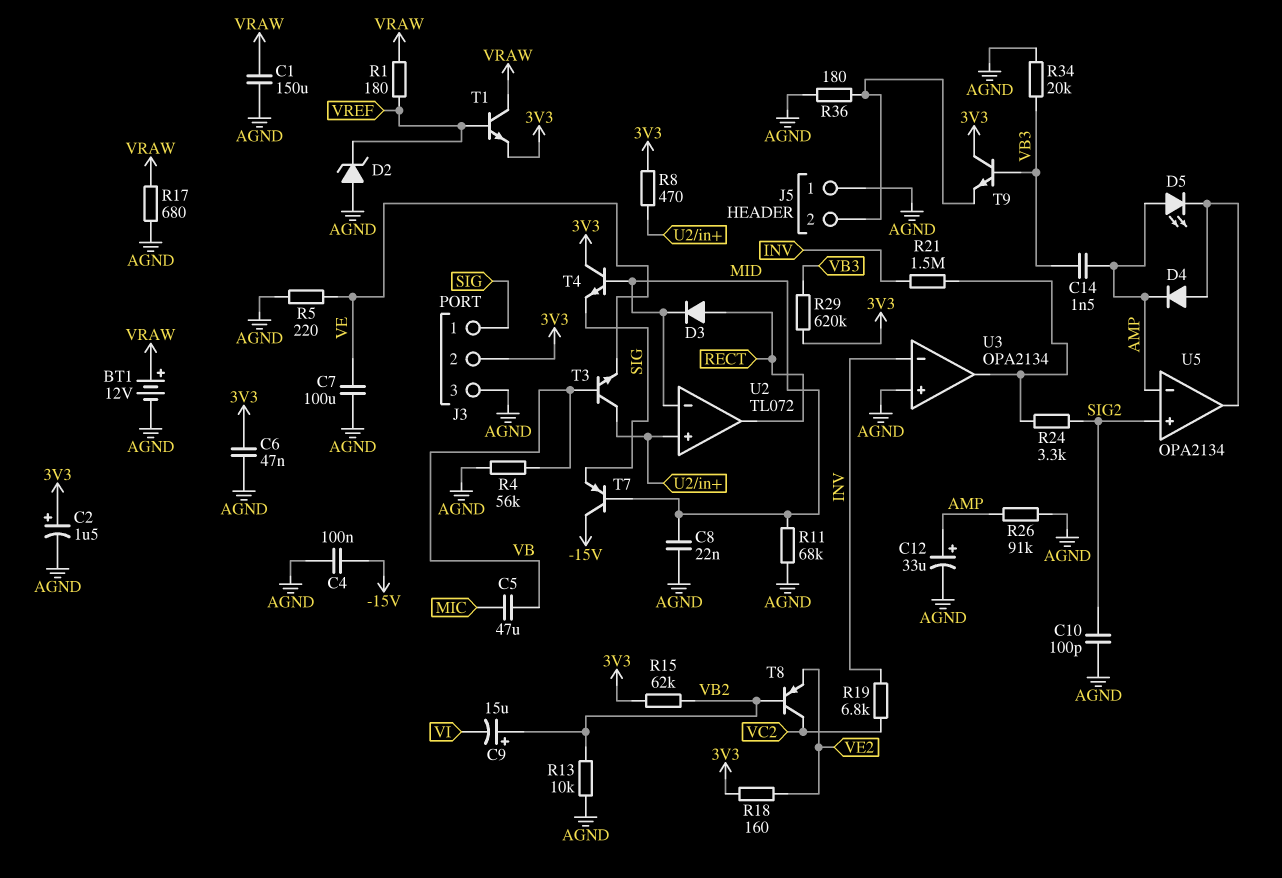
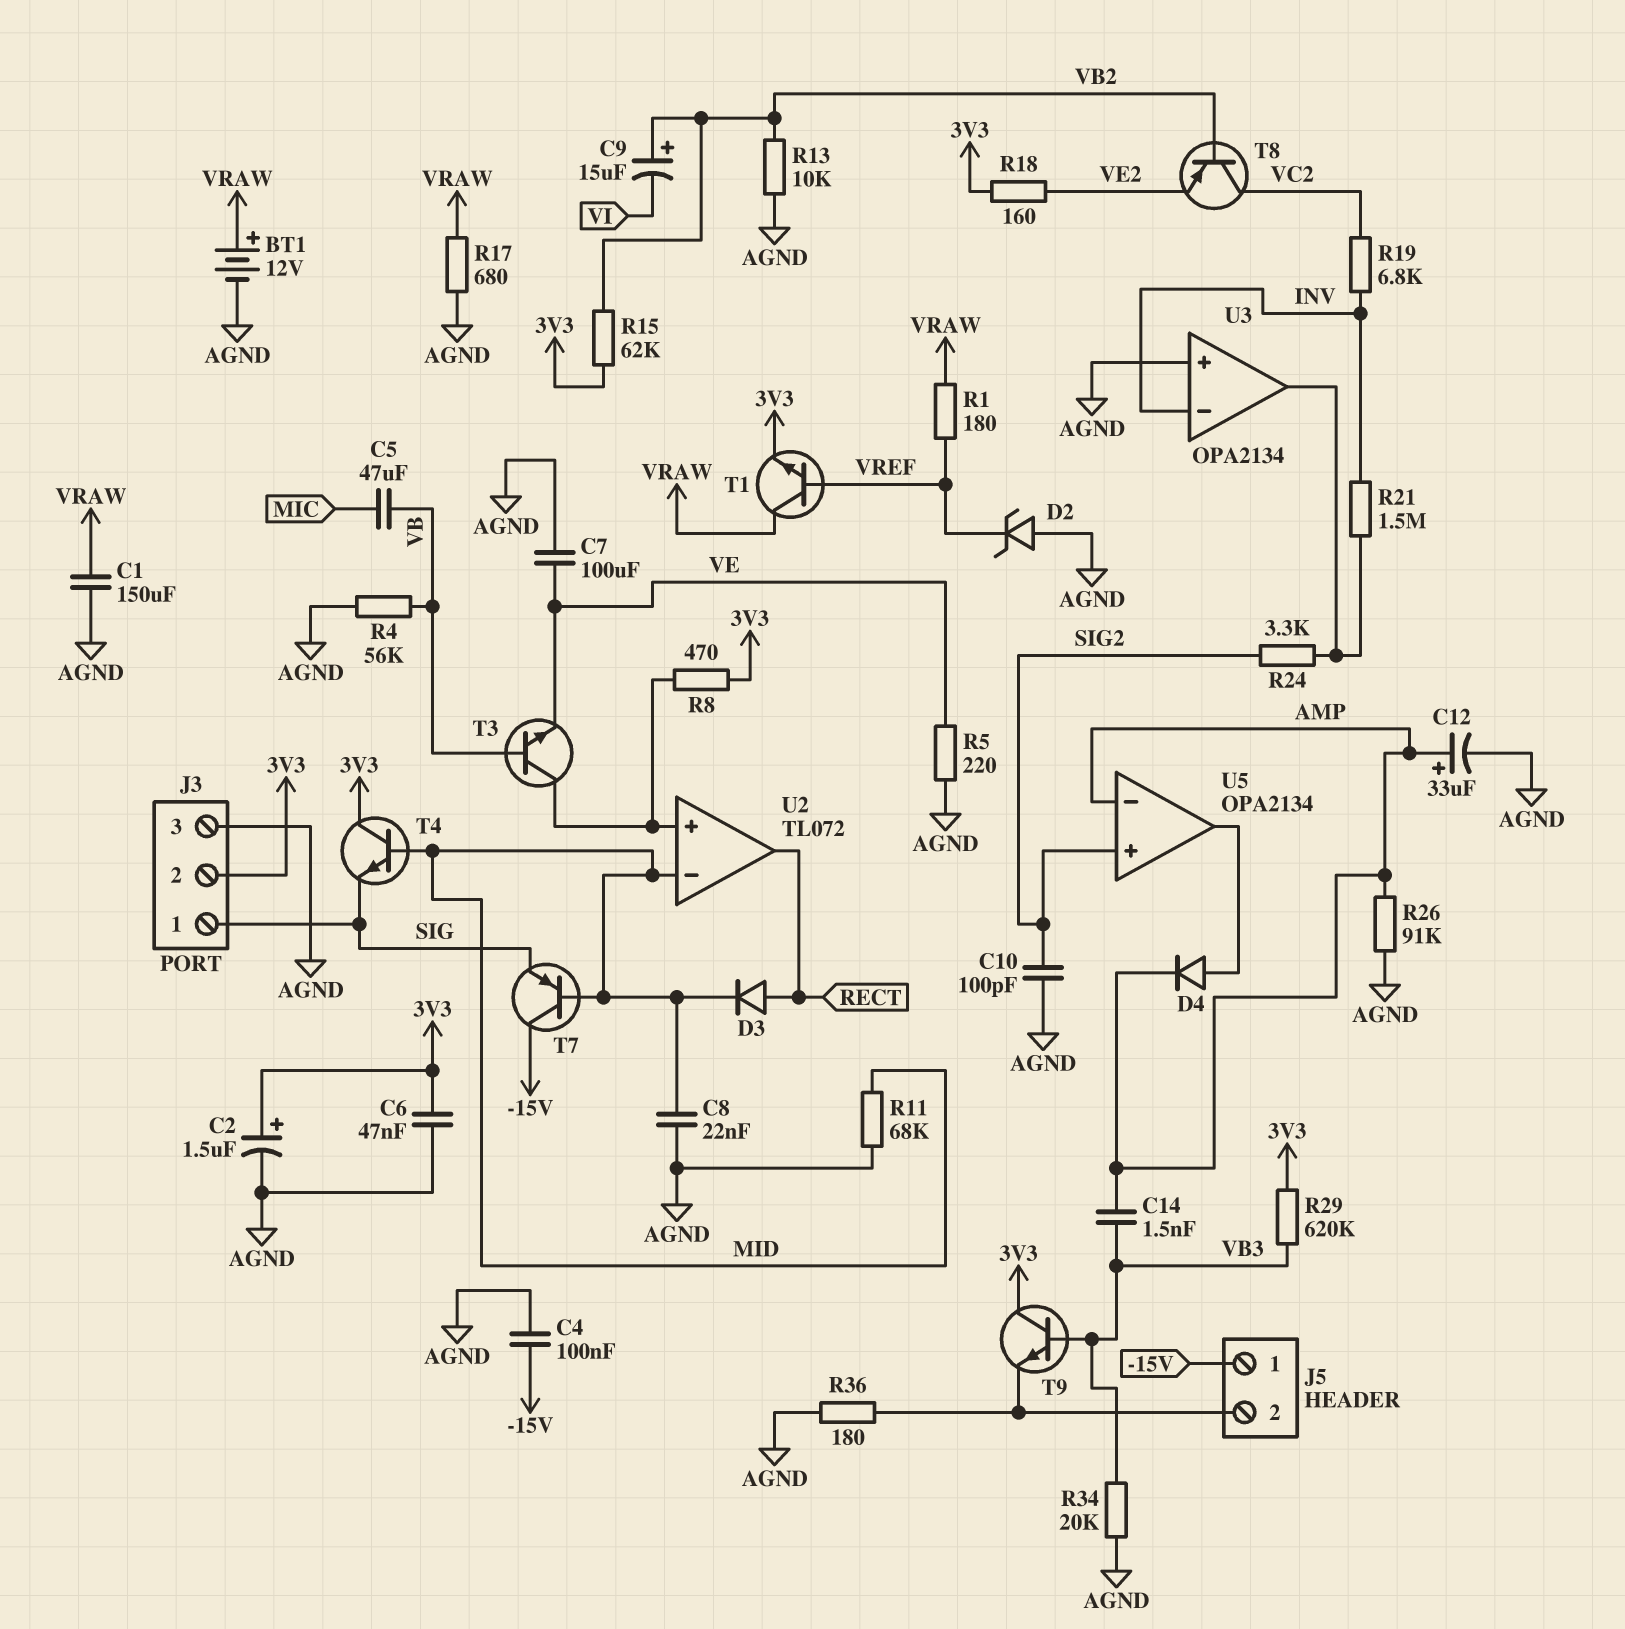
D5: LED (A AMP, K U5/out) -> none
J5 pin 1: AGND -> -15V

